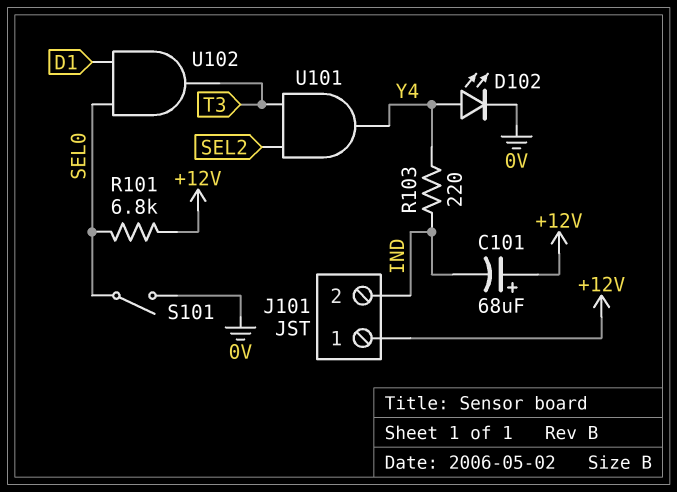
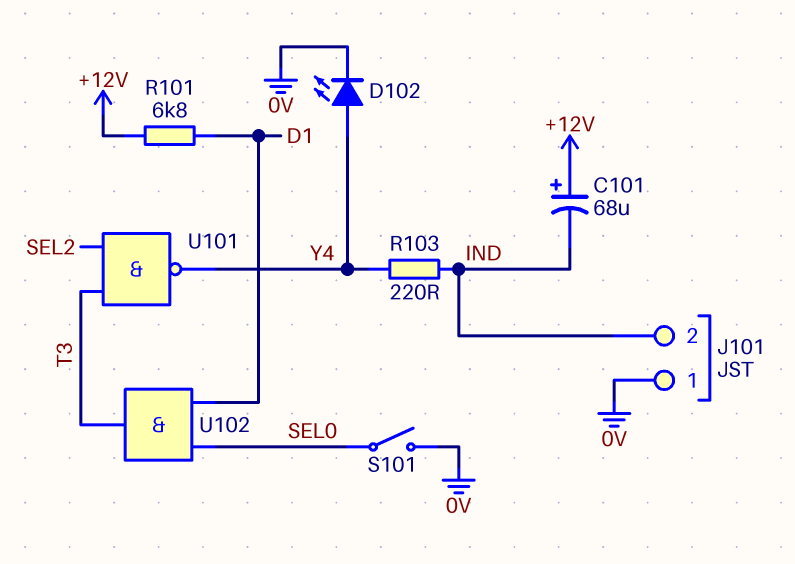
J101 pin 1: +12V -> 0V
R101: 6.8k (+12V, SEL0) -> 6.8k (+12V, D1)
U101: AND (in SEL2, in T3, out Y4) -> NAND (in SEL2, in T3, out Y4)

